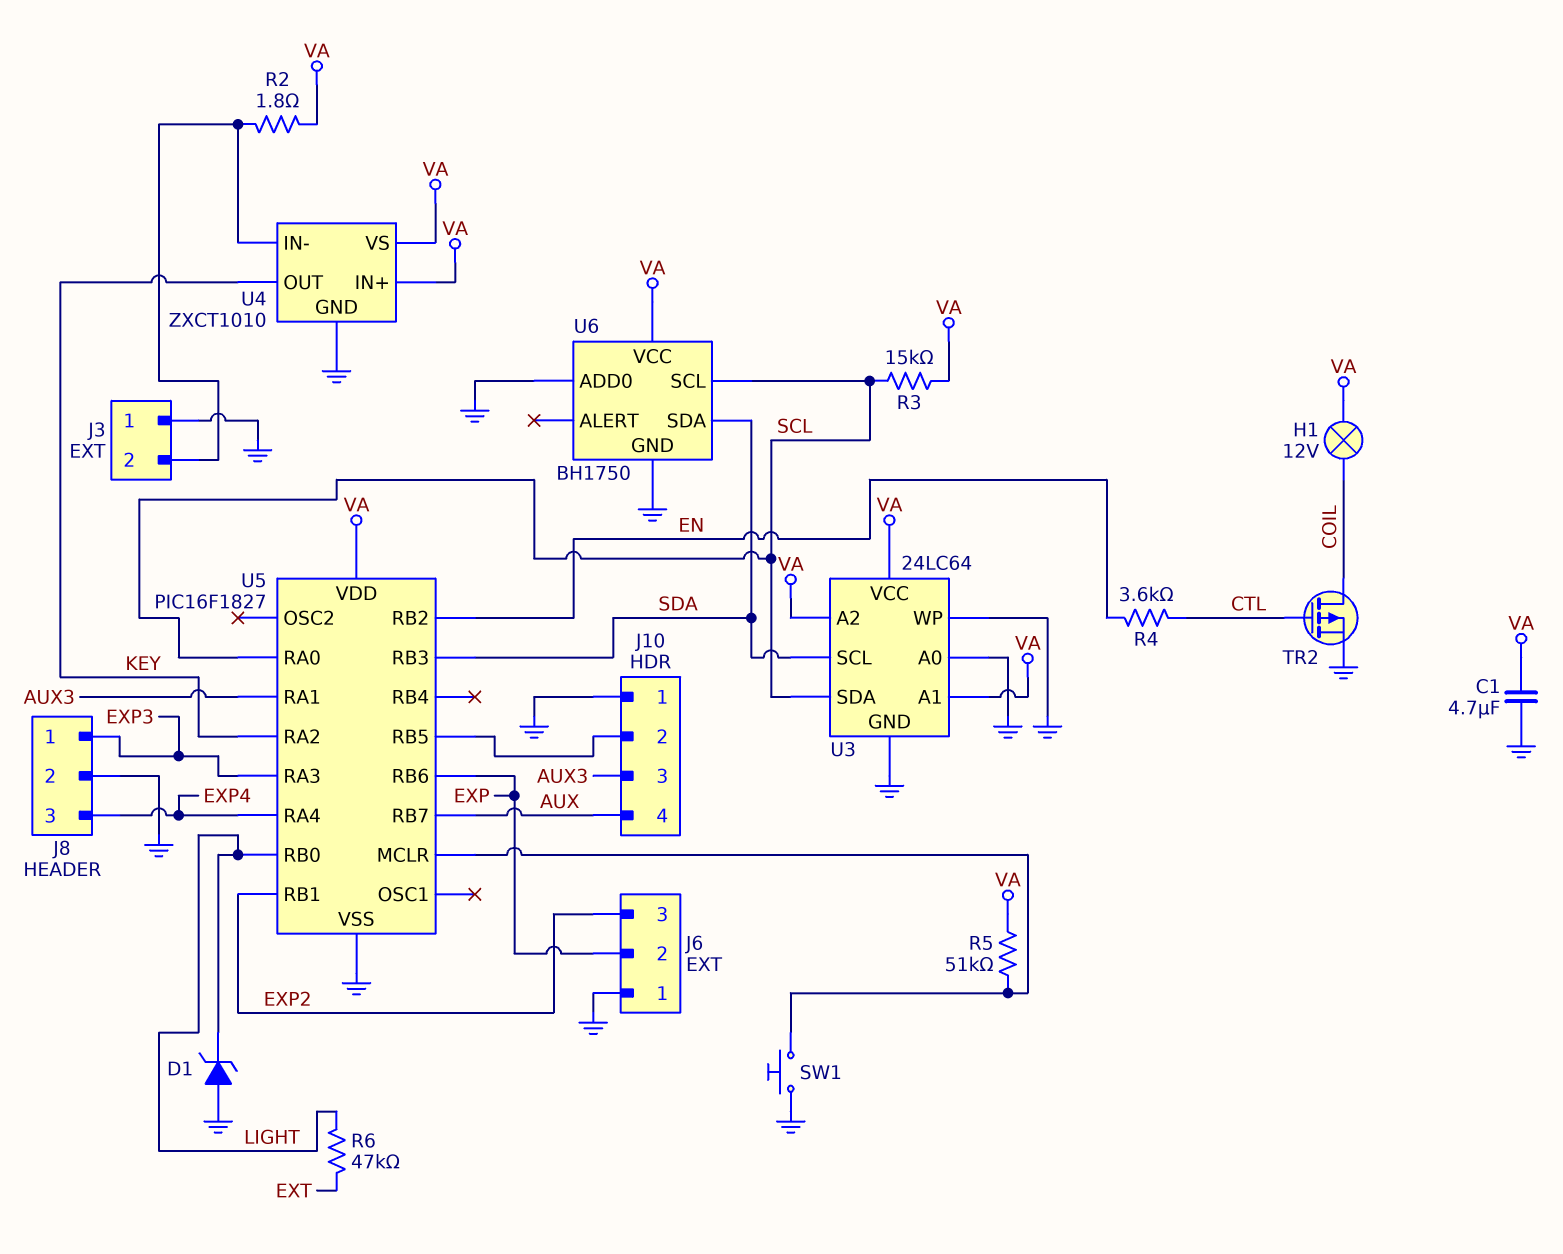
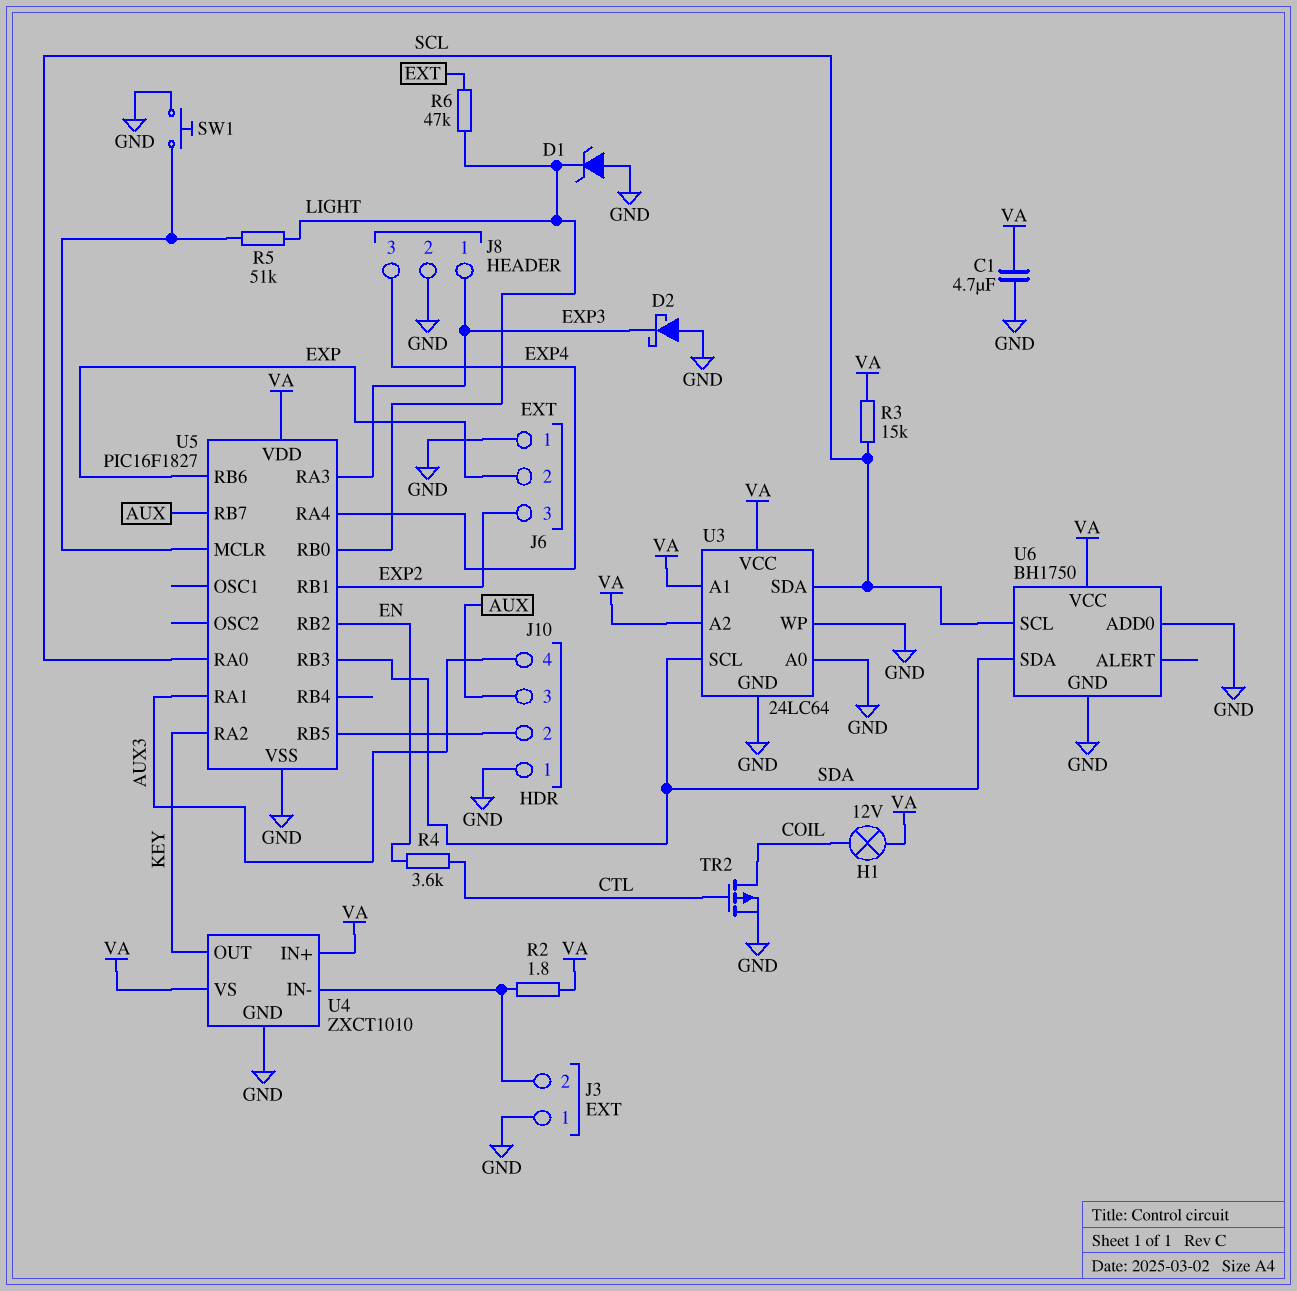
D2: none -> schottky (A GND, K EXP3)
J10 pin 3: AUX3 -> AUX
J10 pin 4: AUX -> AUX3
R5: 51k (U5/MCLR, VA) -> 51k (LIGHT, U5/MCLR)

